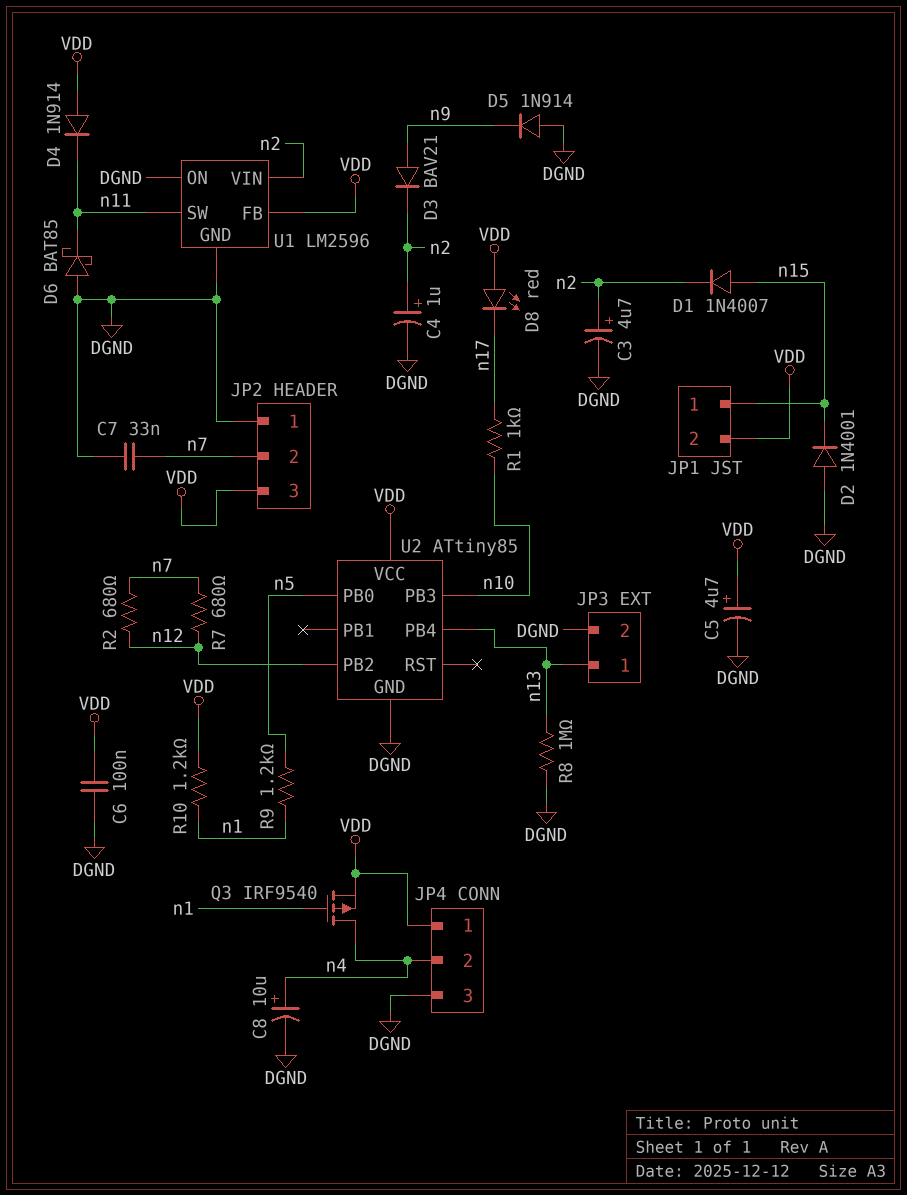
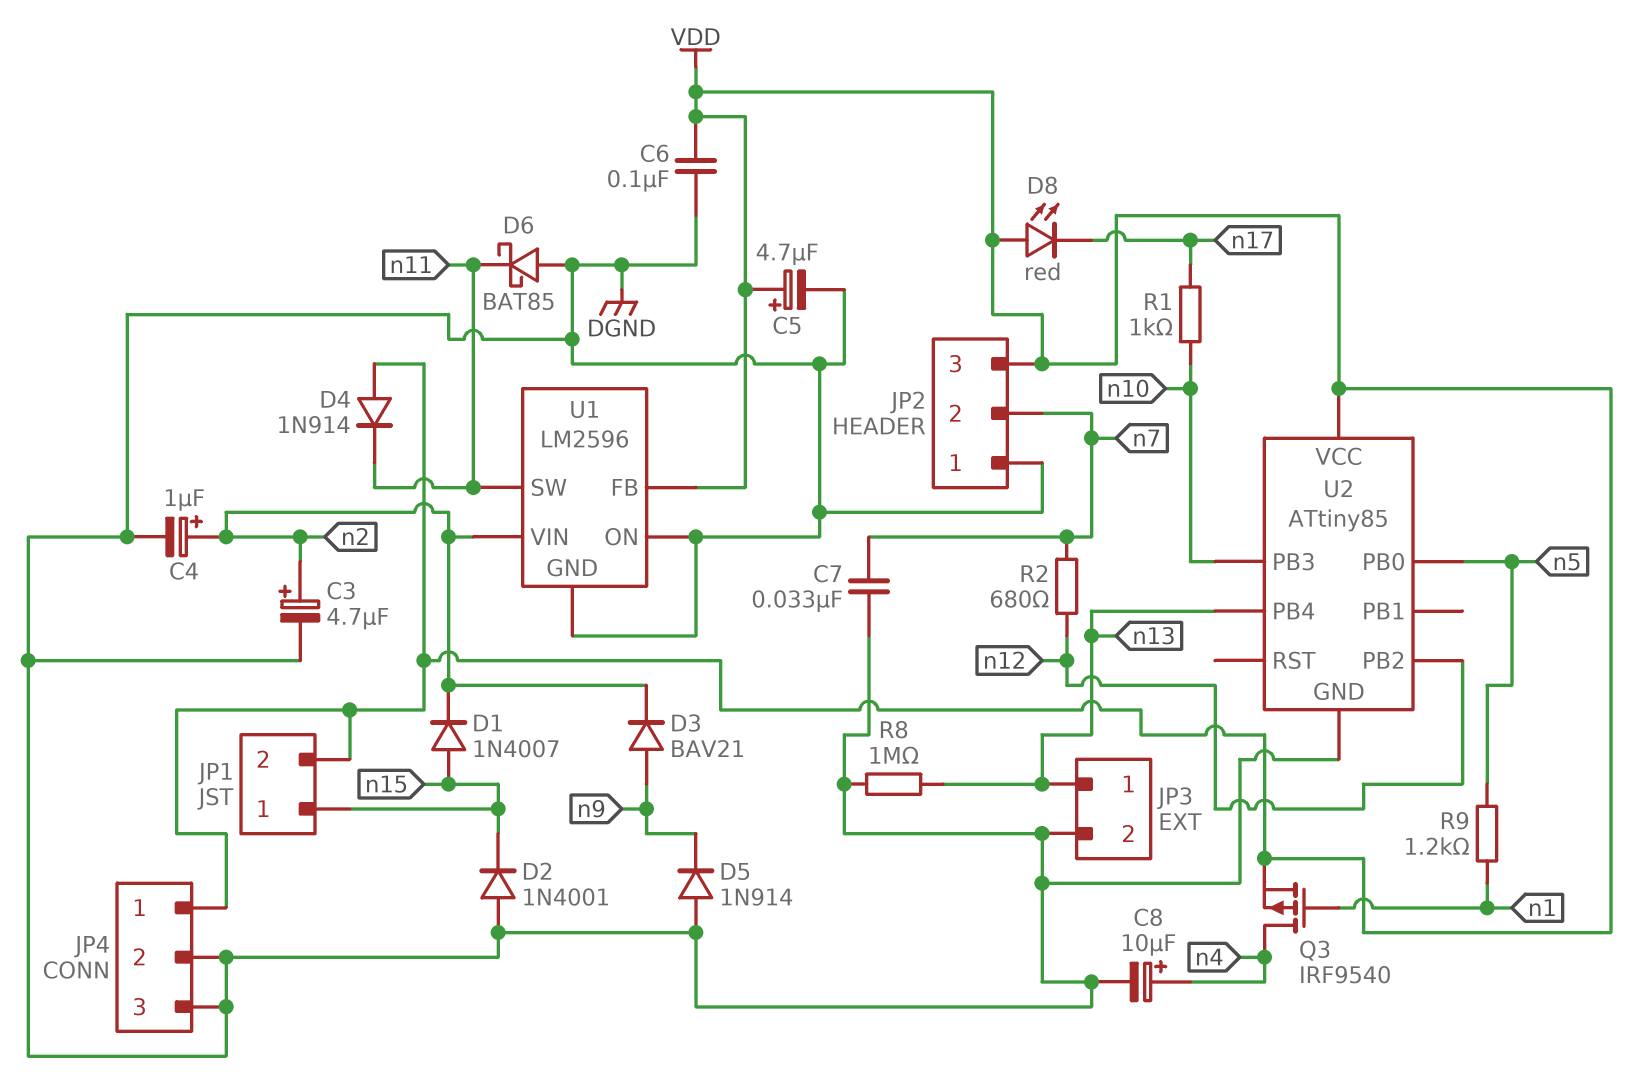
JP4 pin 2: n4 -> DGND
R7: 680 (n7, n12) -> none
R10: 1.2k (VDD, n1) -> none

